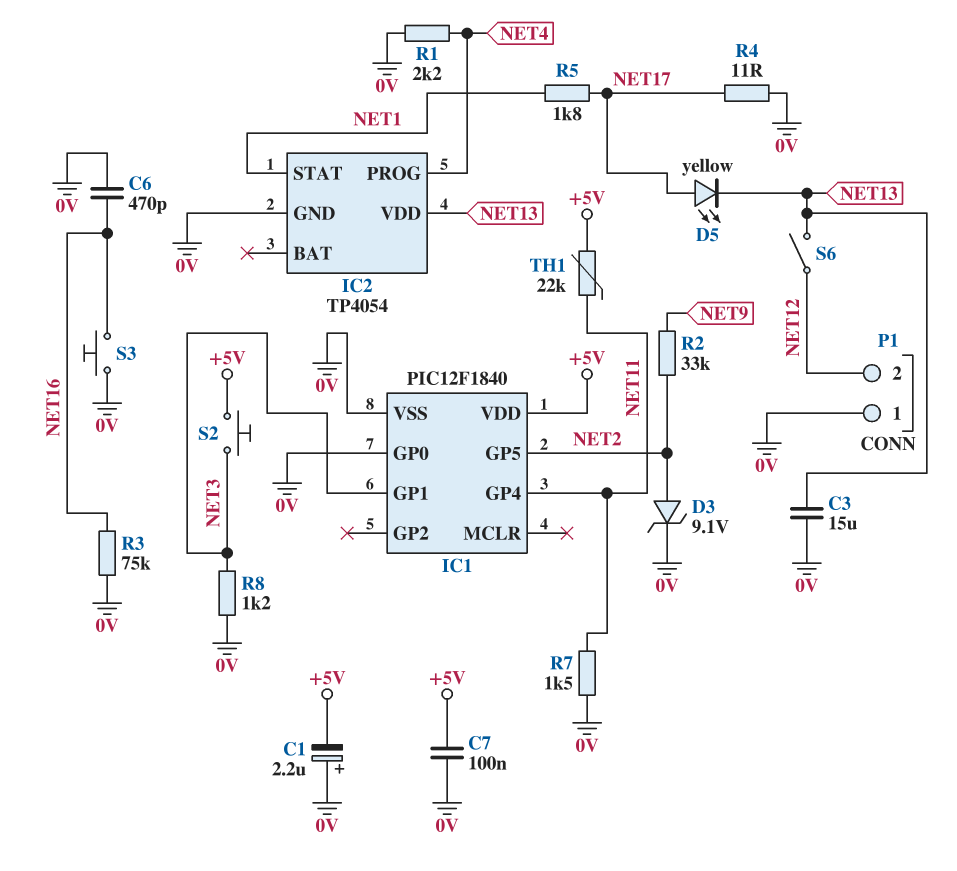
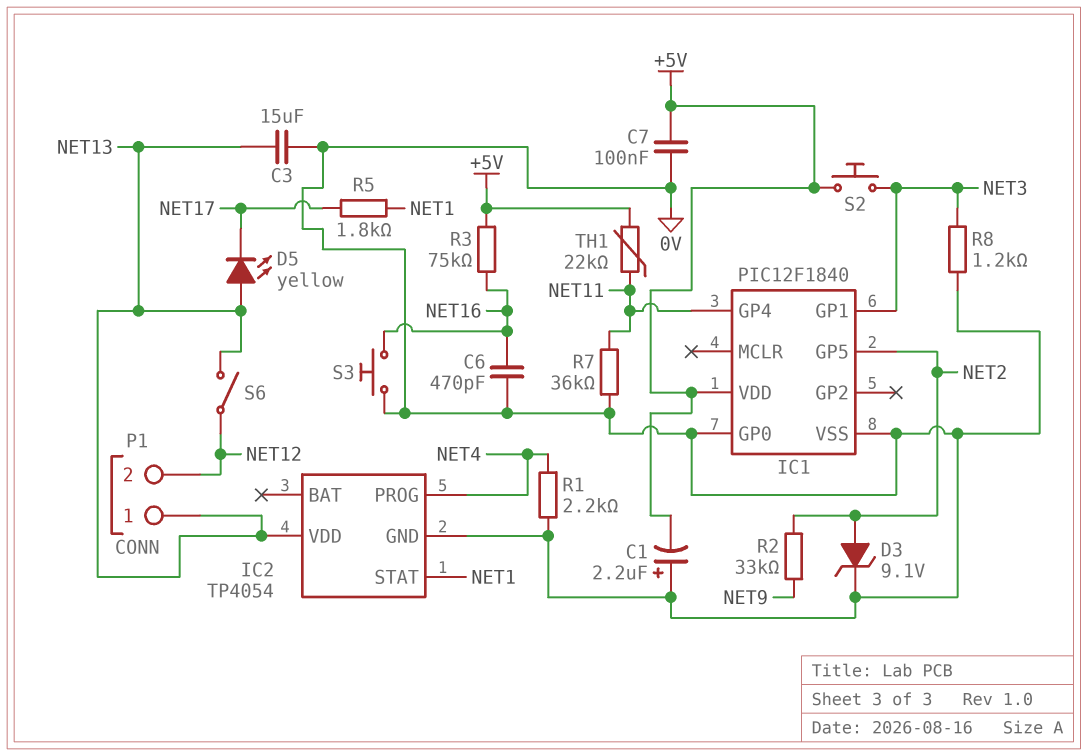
D5: LED yellow (A NET17, K NET13) -> LED yellow (A NET13, K NET17)
P1 pin 1: 0V -> NET13
R3: 75k (0V, NET16) -> 75k (+5V, NET16)
R4: 11 (0V, NET17) -> none
R7: 1.5k (0V, NET11) -> 36k (0V, NET11)

